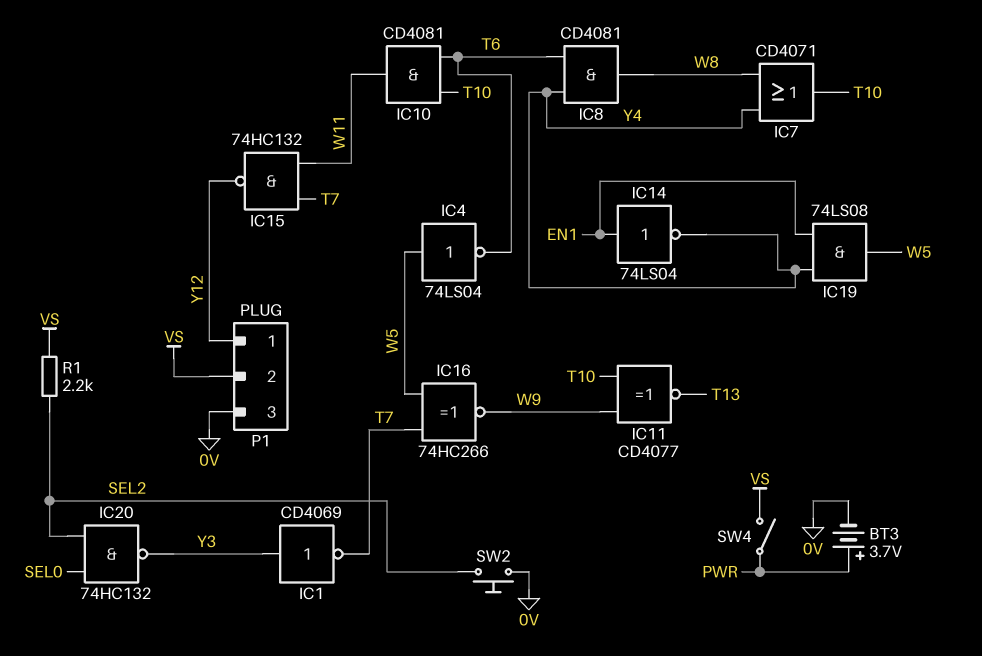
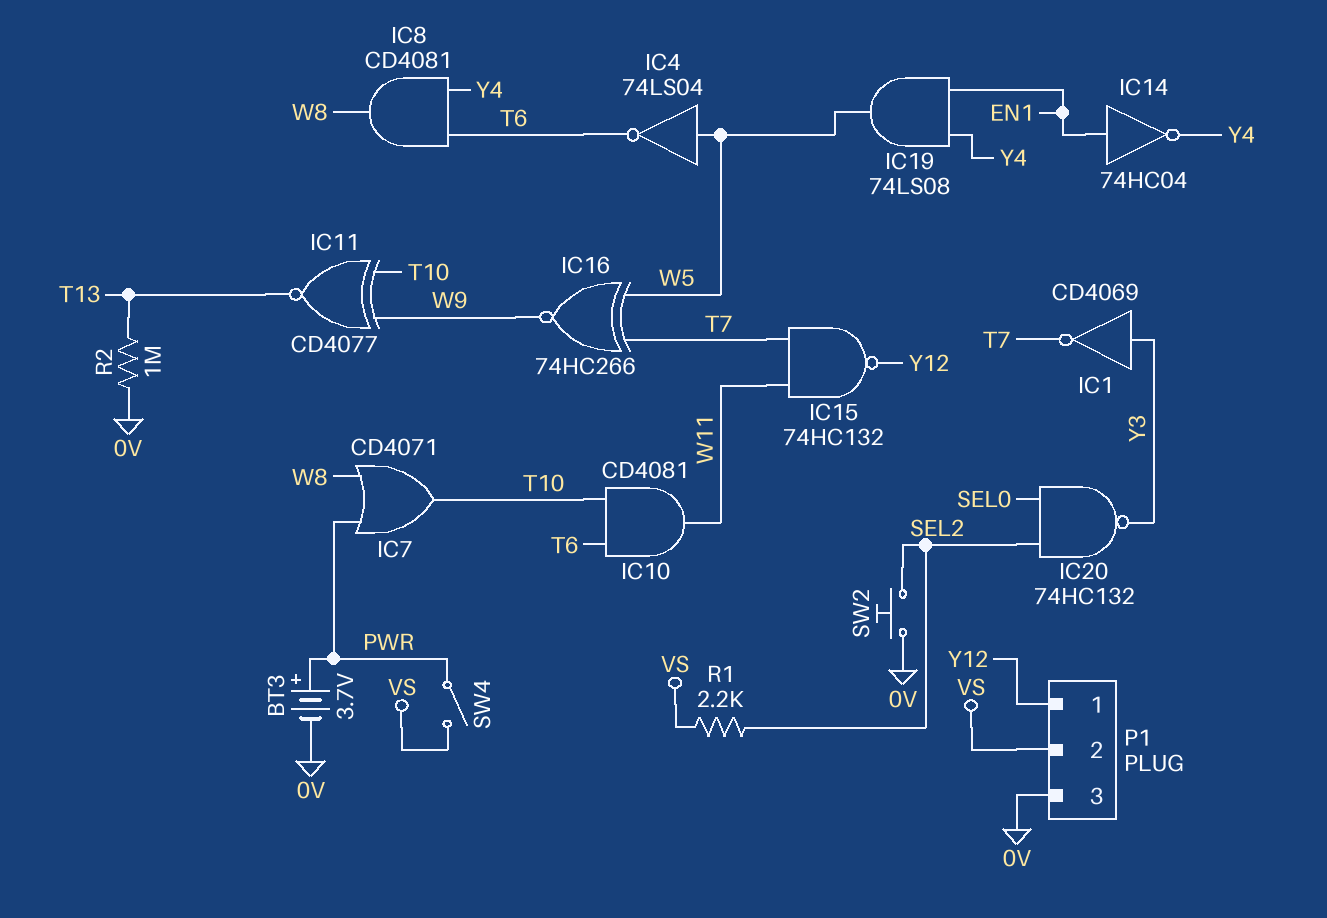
IC7: OR CD4071 (in W8, in Y4, out T10) -> OR CD4071 (in PWR, in W8, out T10)
IC14: NOT 74LS04 (in EN1, out Y4) -> NOT 74HC04 (in EN1, out Y4)
R2: none -> 1M (0V, T13)

